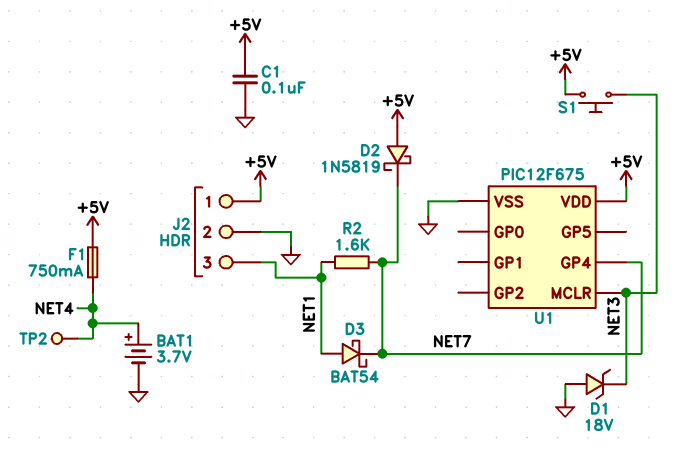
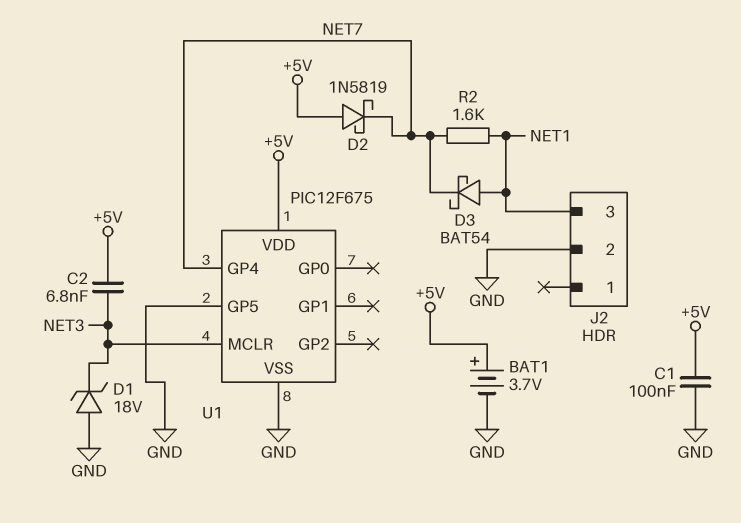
BAT1: 3.7V (plus NET4, minus GND) -> 3.7V (plus +5V, minus GND)
C2: none -> 6.8nF (+5V, NET3)
F1: 750mA (+5V, NET4) -> none
J2 pin 1: +5V -> none
S1: button (+5V, NET3) -> none
TP2: test point (NET4) -> none
U1 pin GP5: none -> GND

